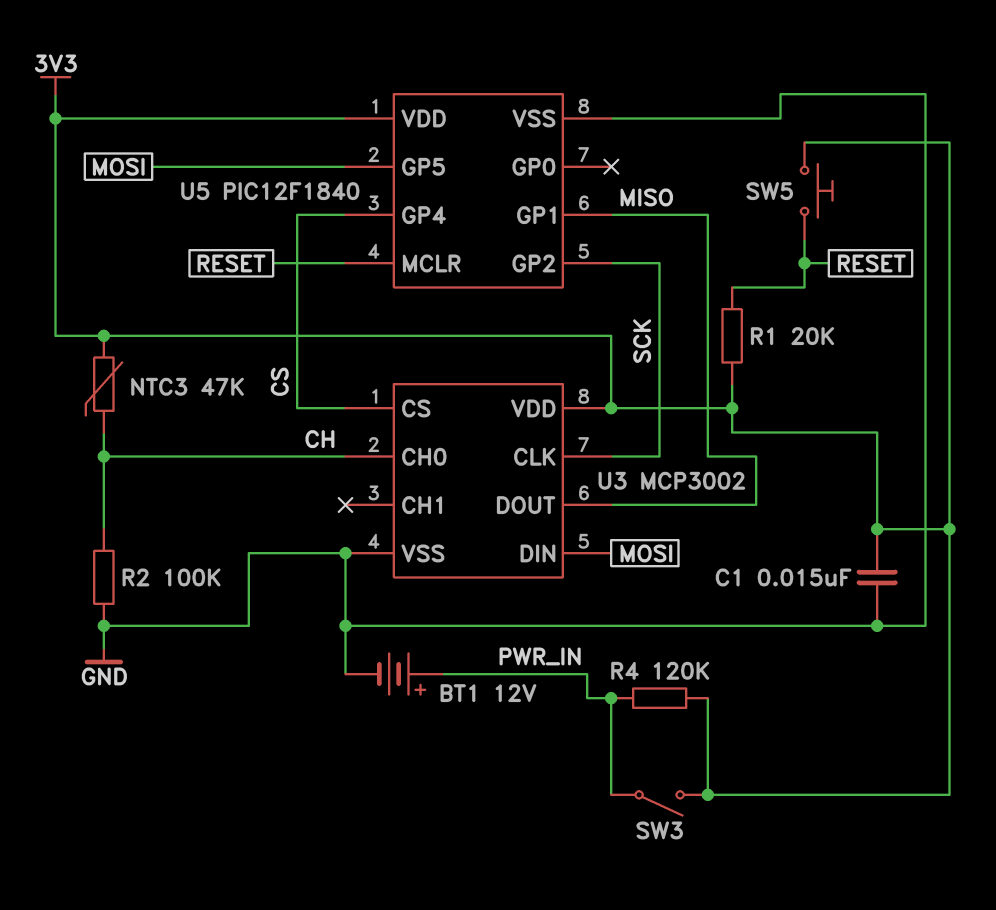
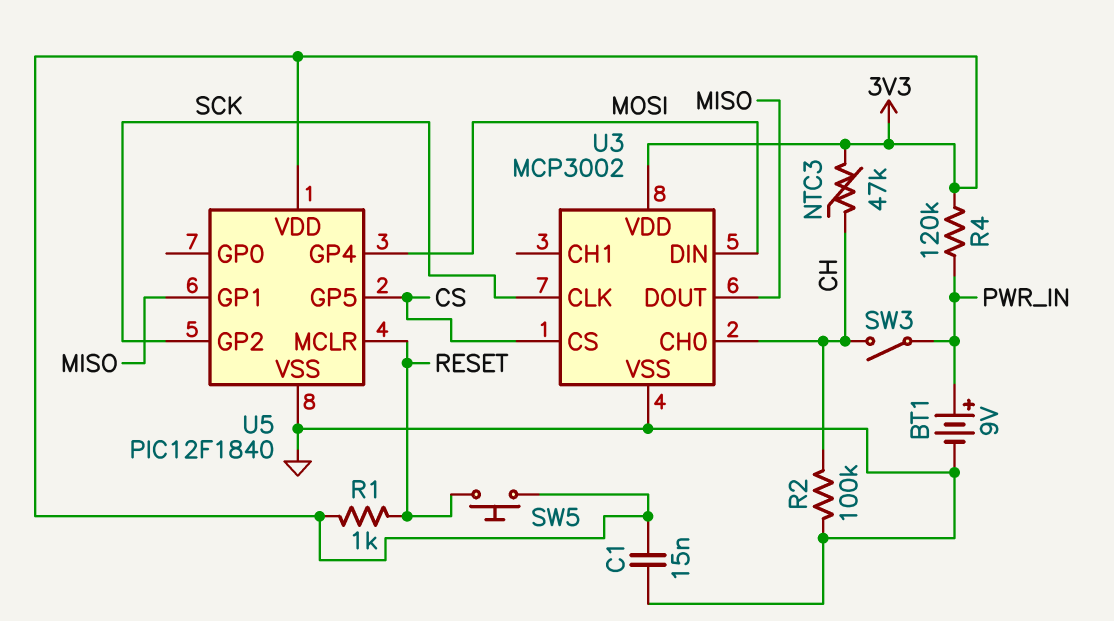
BT1: 12V (plus PWR_IN, minus GND) -> 9V (plus PWR_IN, minus GND)
R1: 20k (3V3, RESET) -> 1k (3V3, RESET)
SW3: switch (3V3, PWR_IN) -> switch (CH, PWR_IN)
U5 pin GP4: CS -> MOSI
U5 pin GP5: MOSI -> CS

